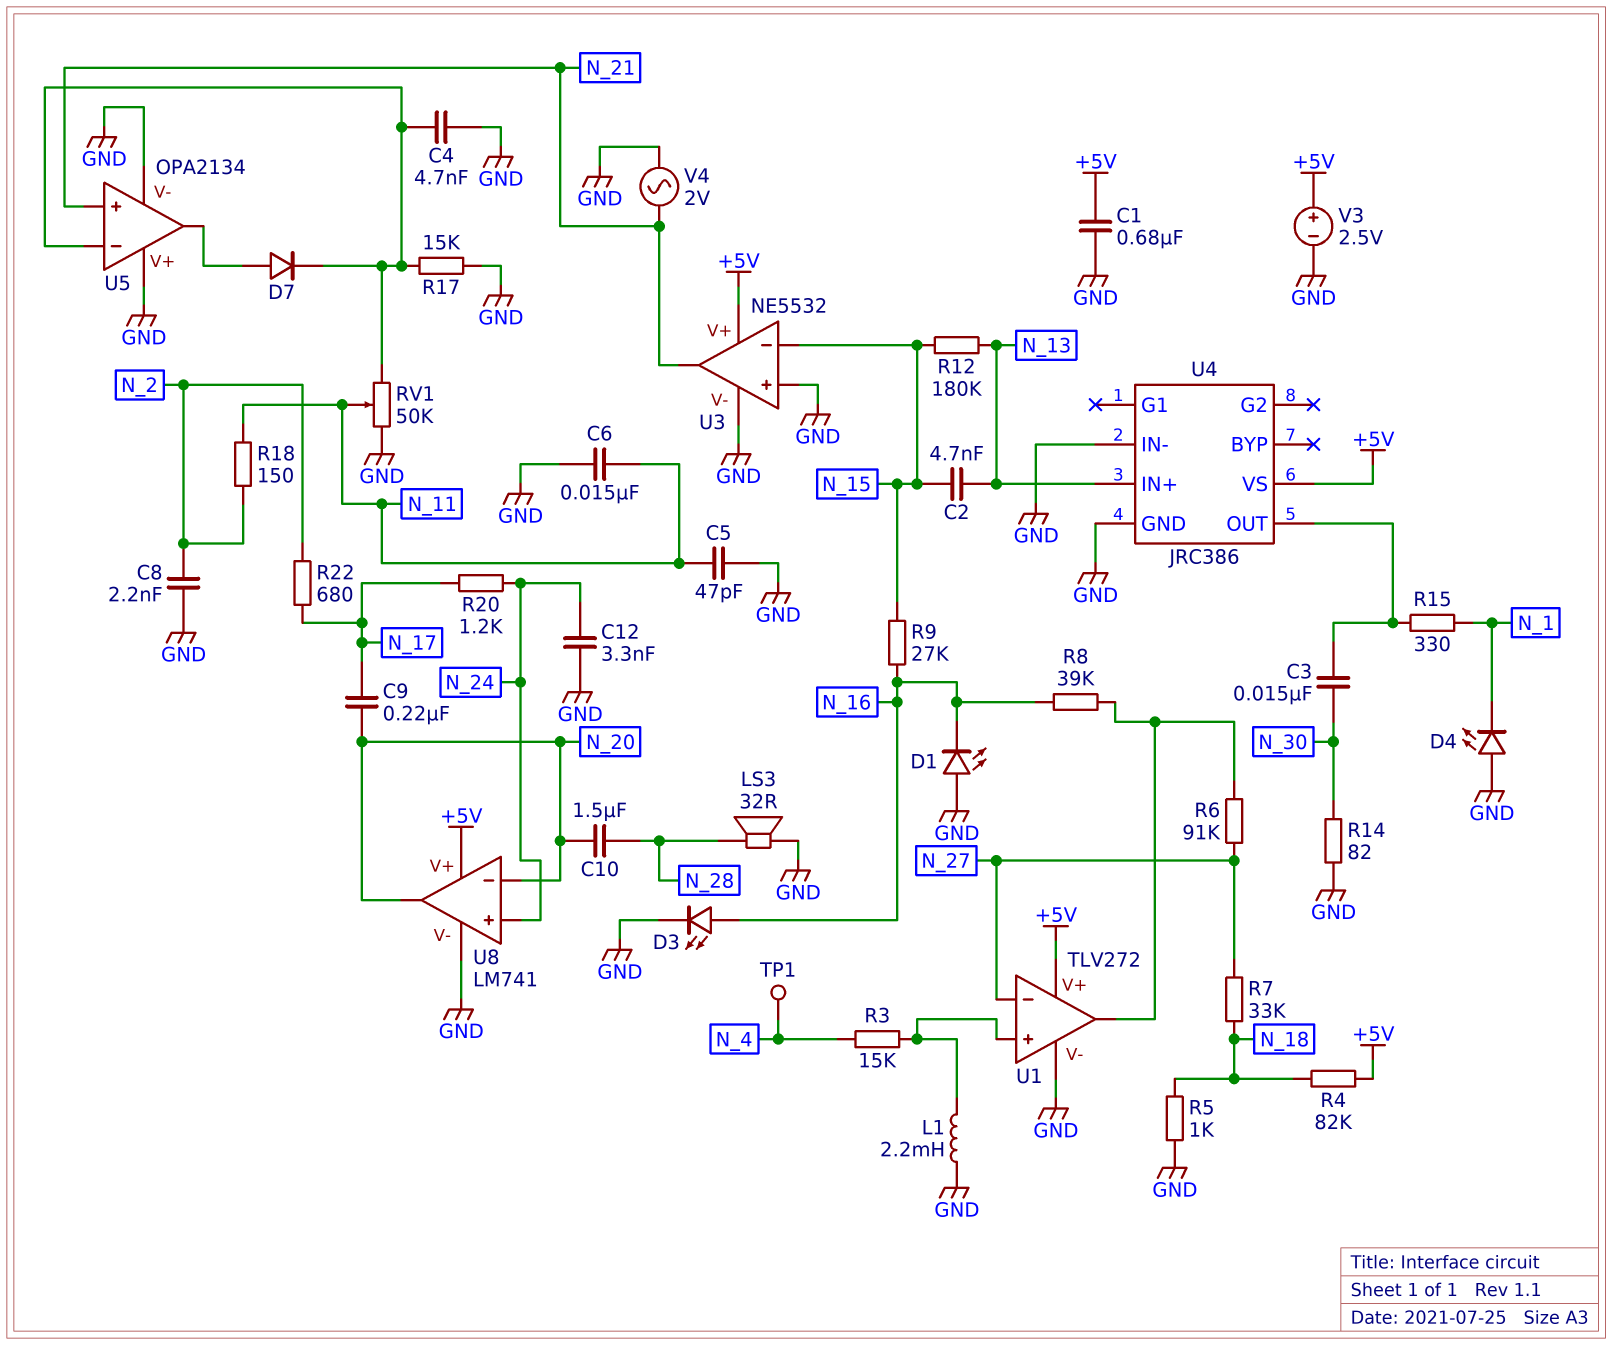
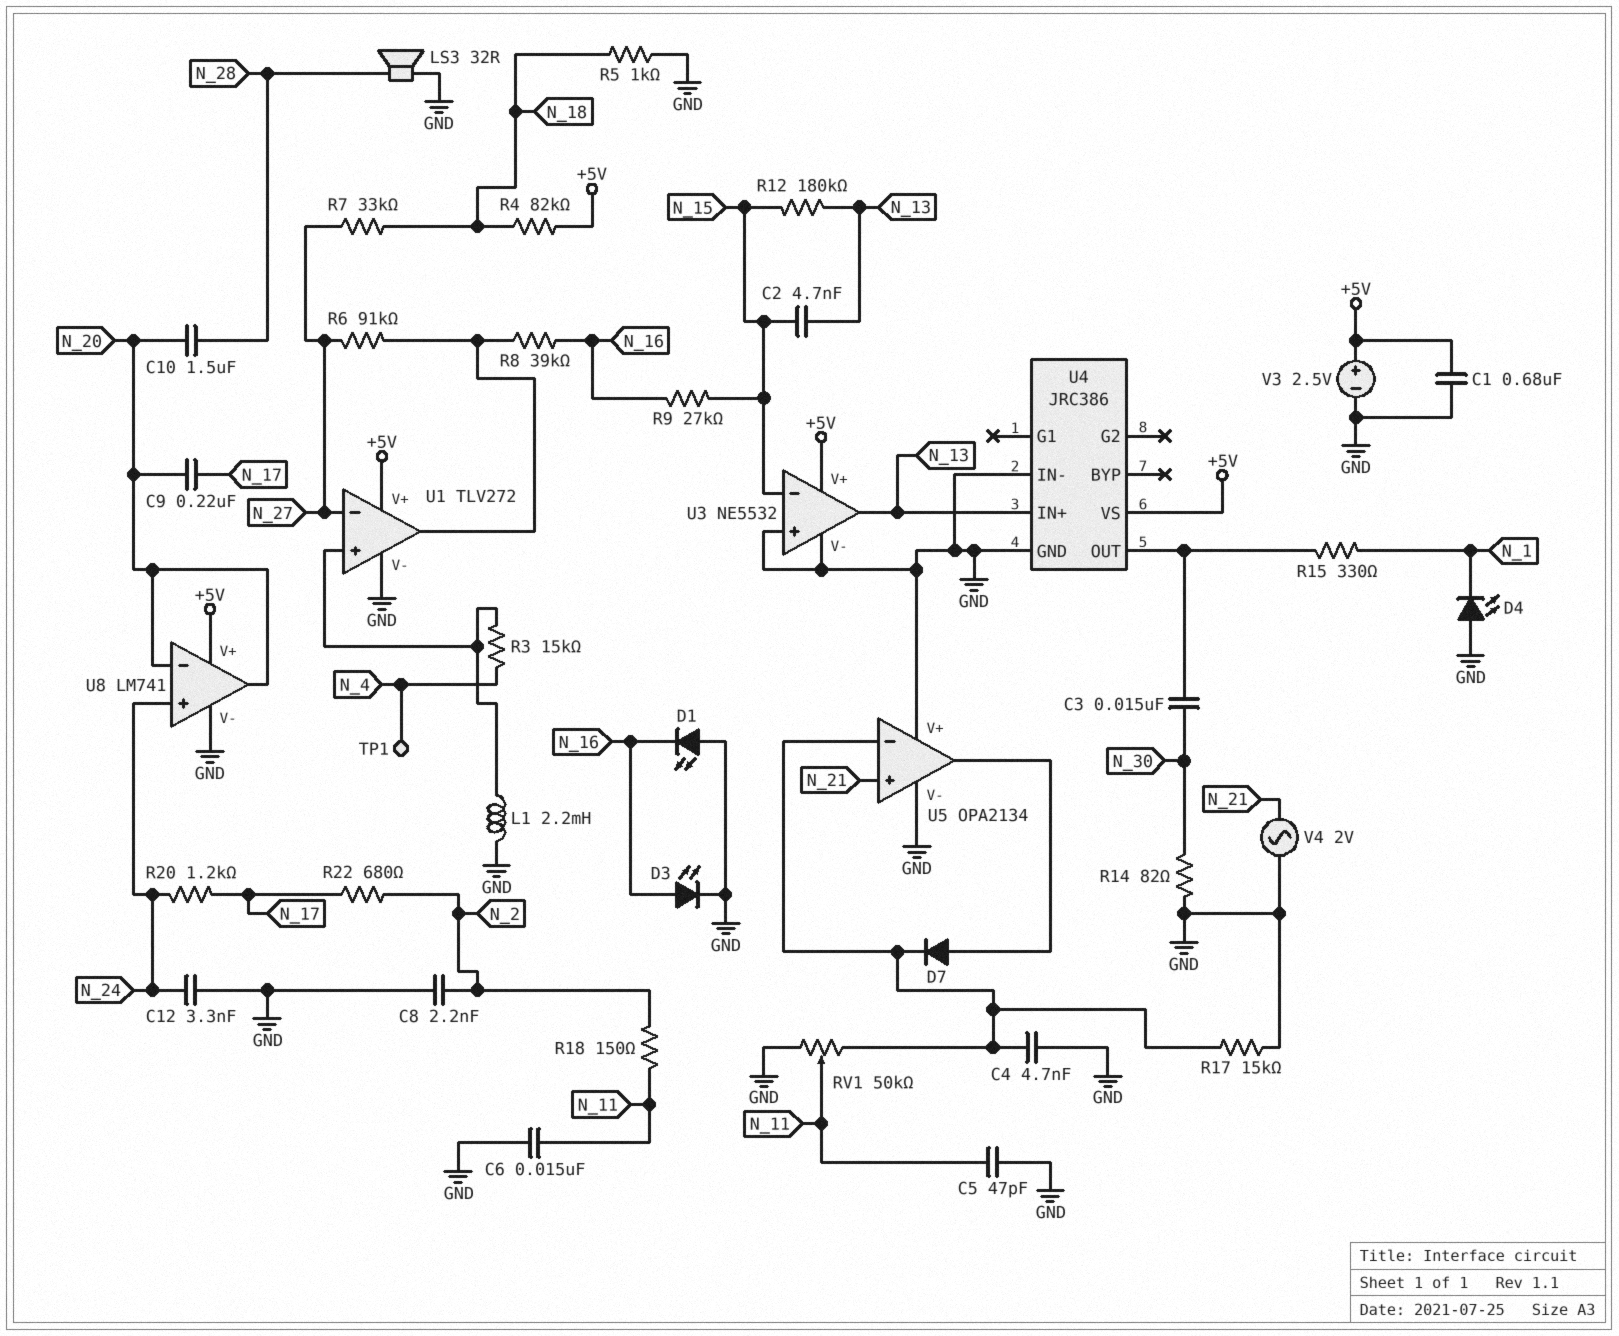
U3 pin out: N_21 -> N_13

